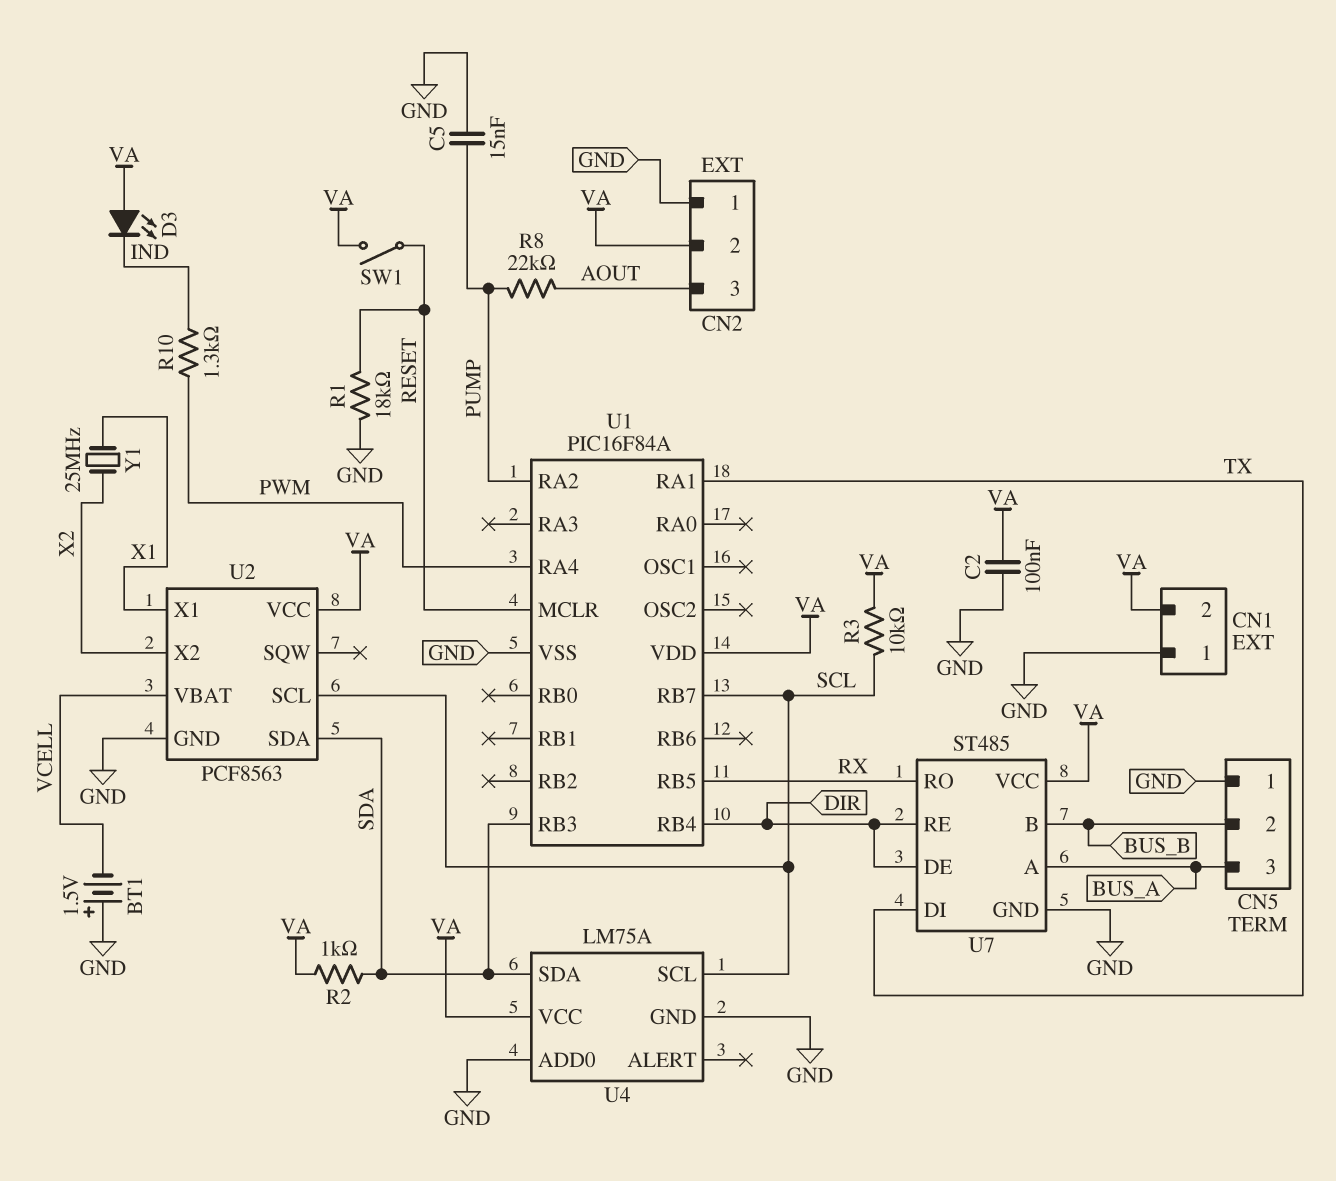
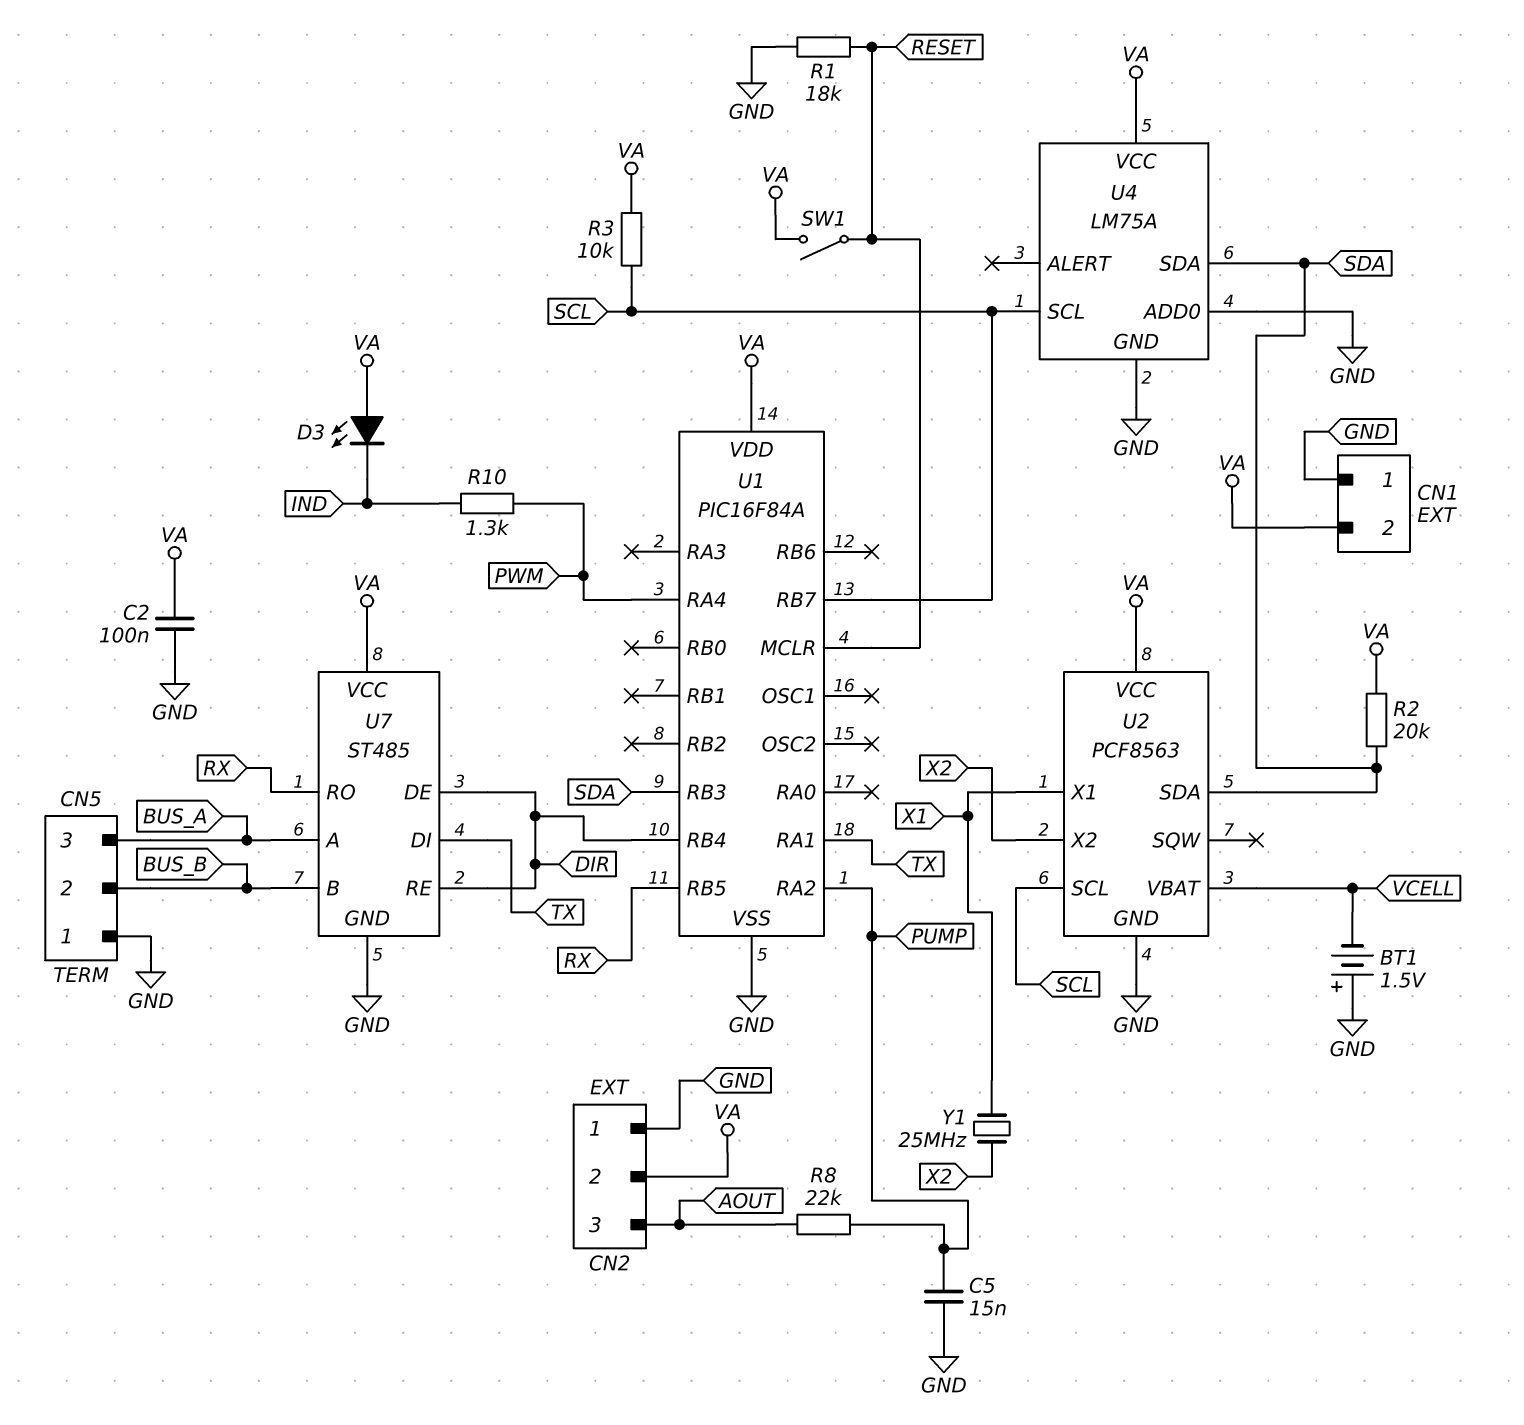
R2: 1k (SDA, VA) -> 20k (SDA, VA)

